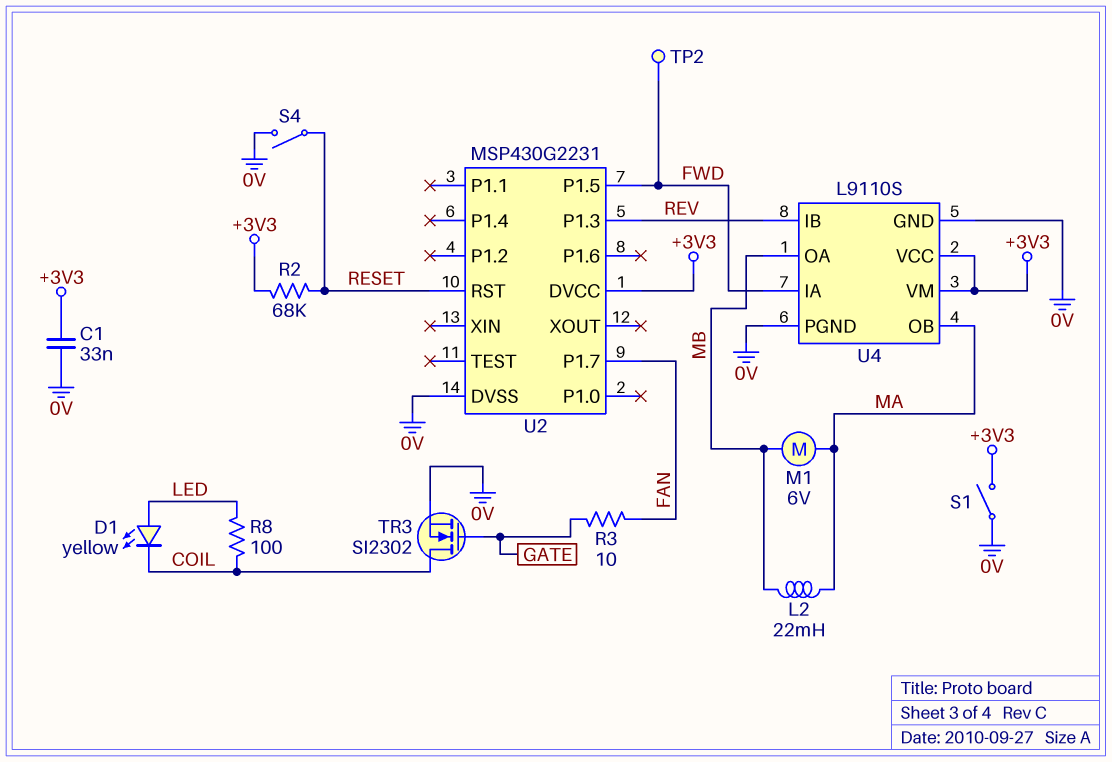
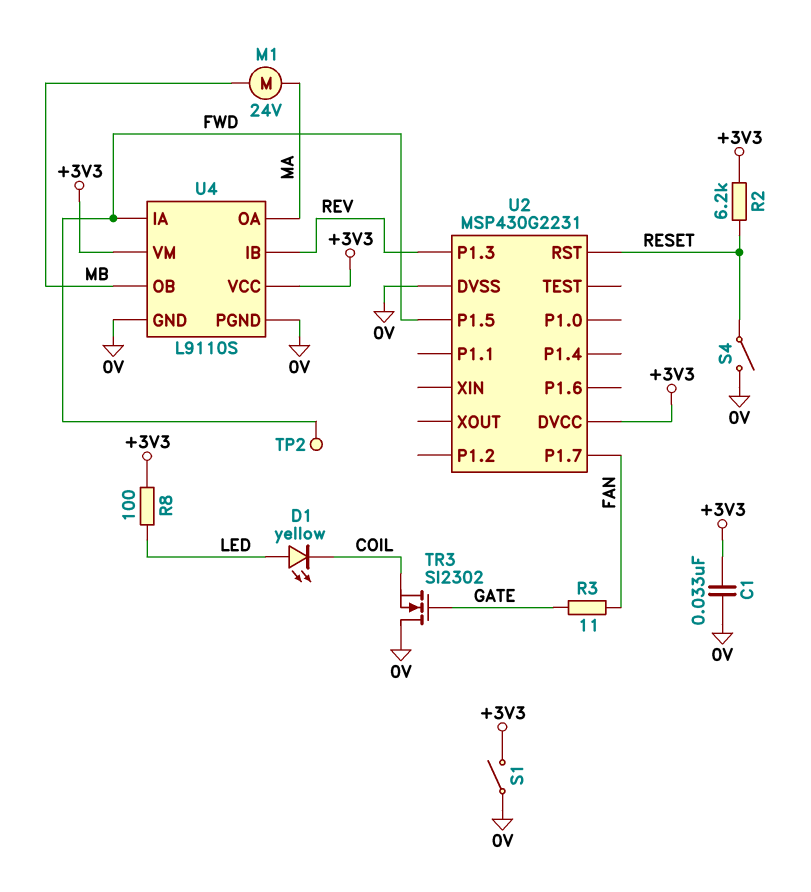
L2: 22mH (MA, MB) -> none
M1: motor 6V (MA, MB) -> motor 24V (MA, MB)
R2: 68k (+3V3, RESET) -> 6.2k (+3V3, RESET)
R3: 10 (FAN, GATE) -> 11 (FAN, GATE)
R8: 100 (COIL, LED) -> 100 (+3V3, LED)
TR3: NMOS SI2302 (G GATE, D COIL, S 0V) -> NMOS SI2302 (G GATE, D 0V, S COIL)
U4 pin OA: MB -> MA
U4 pin OB: MA -> MB

